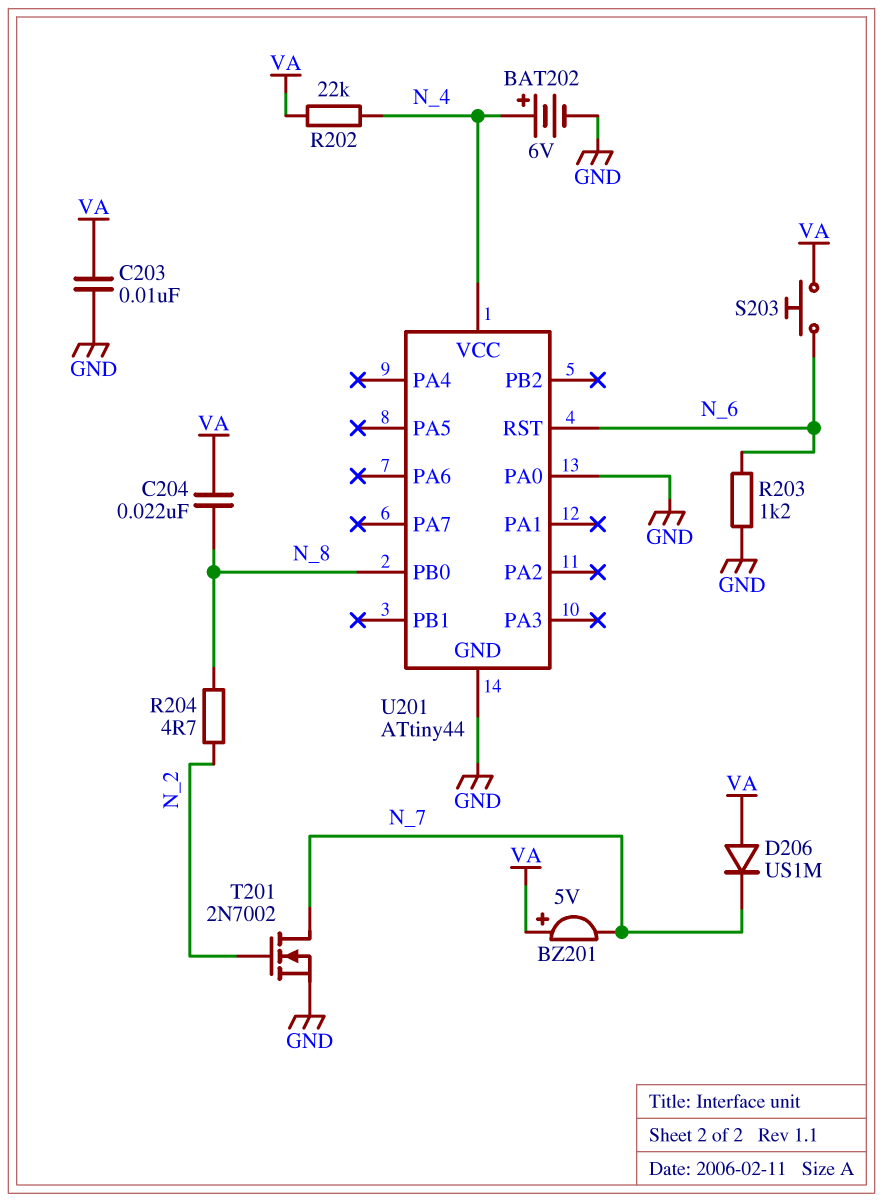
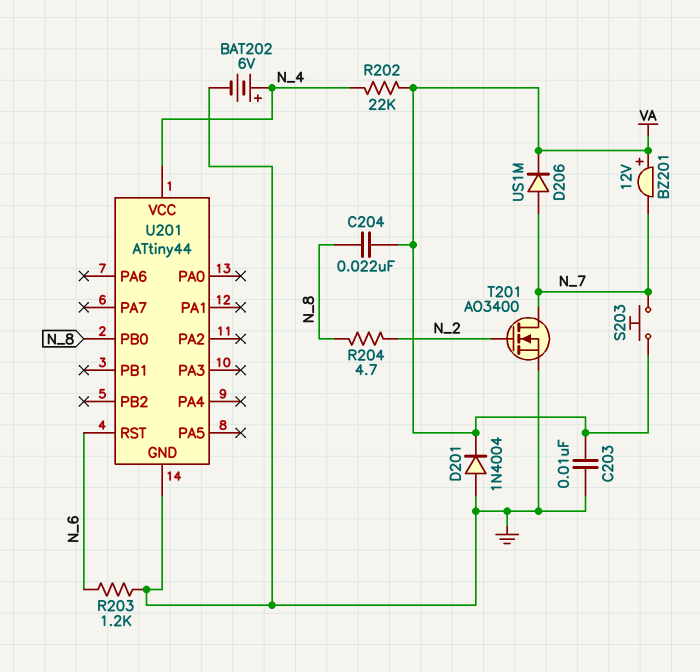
BZ201: buzzer 5V (plus VA, minus N_7) -> buzzer 12V (plus VA, minus N_7)
D201: none -> diode 1N4004 (A GND, K VA)
D206: diode US1M (A VA, K N_7) -> diode US1M (A N_7, K VA)
S203: button (N_6, VA) -> button (N_7, VA)
T201: NMOS 2N7002 (G N_2, D N_7, S GND) -> NMOS AO3400 (G N_2, D N_7, S GND)
U201 pin PA0: GND -> none

